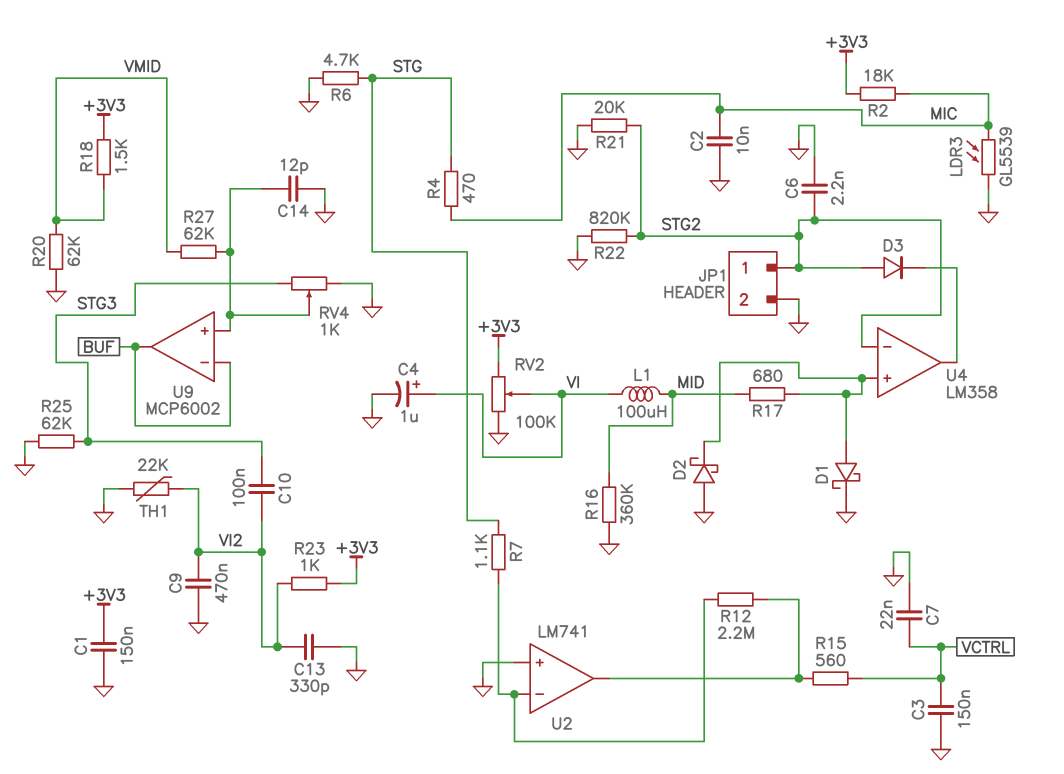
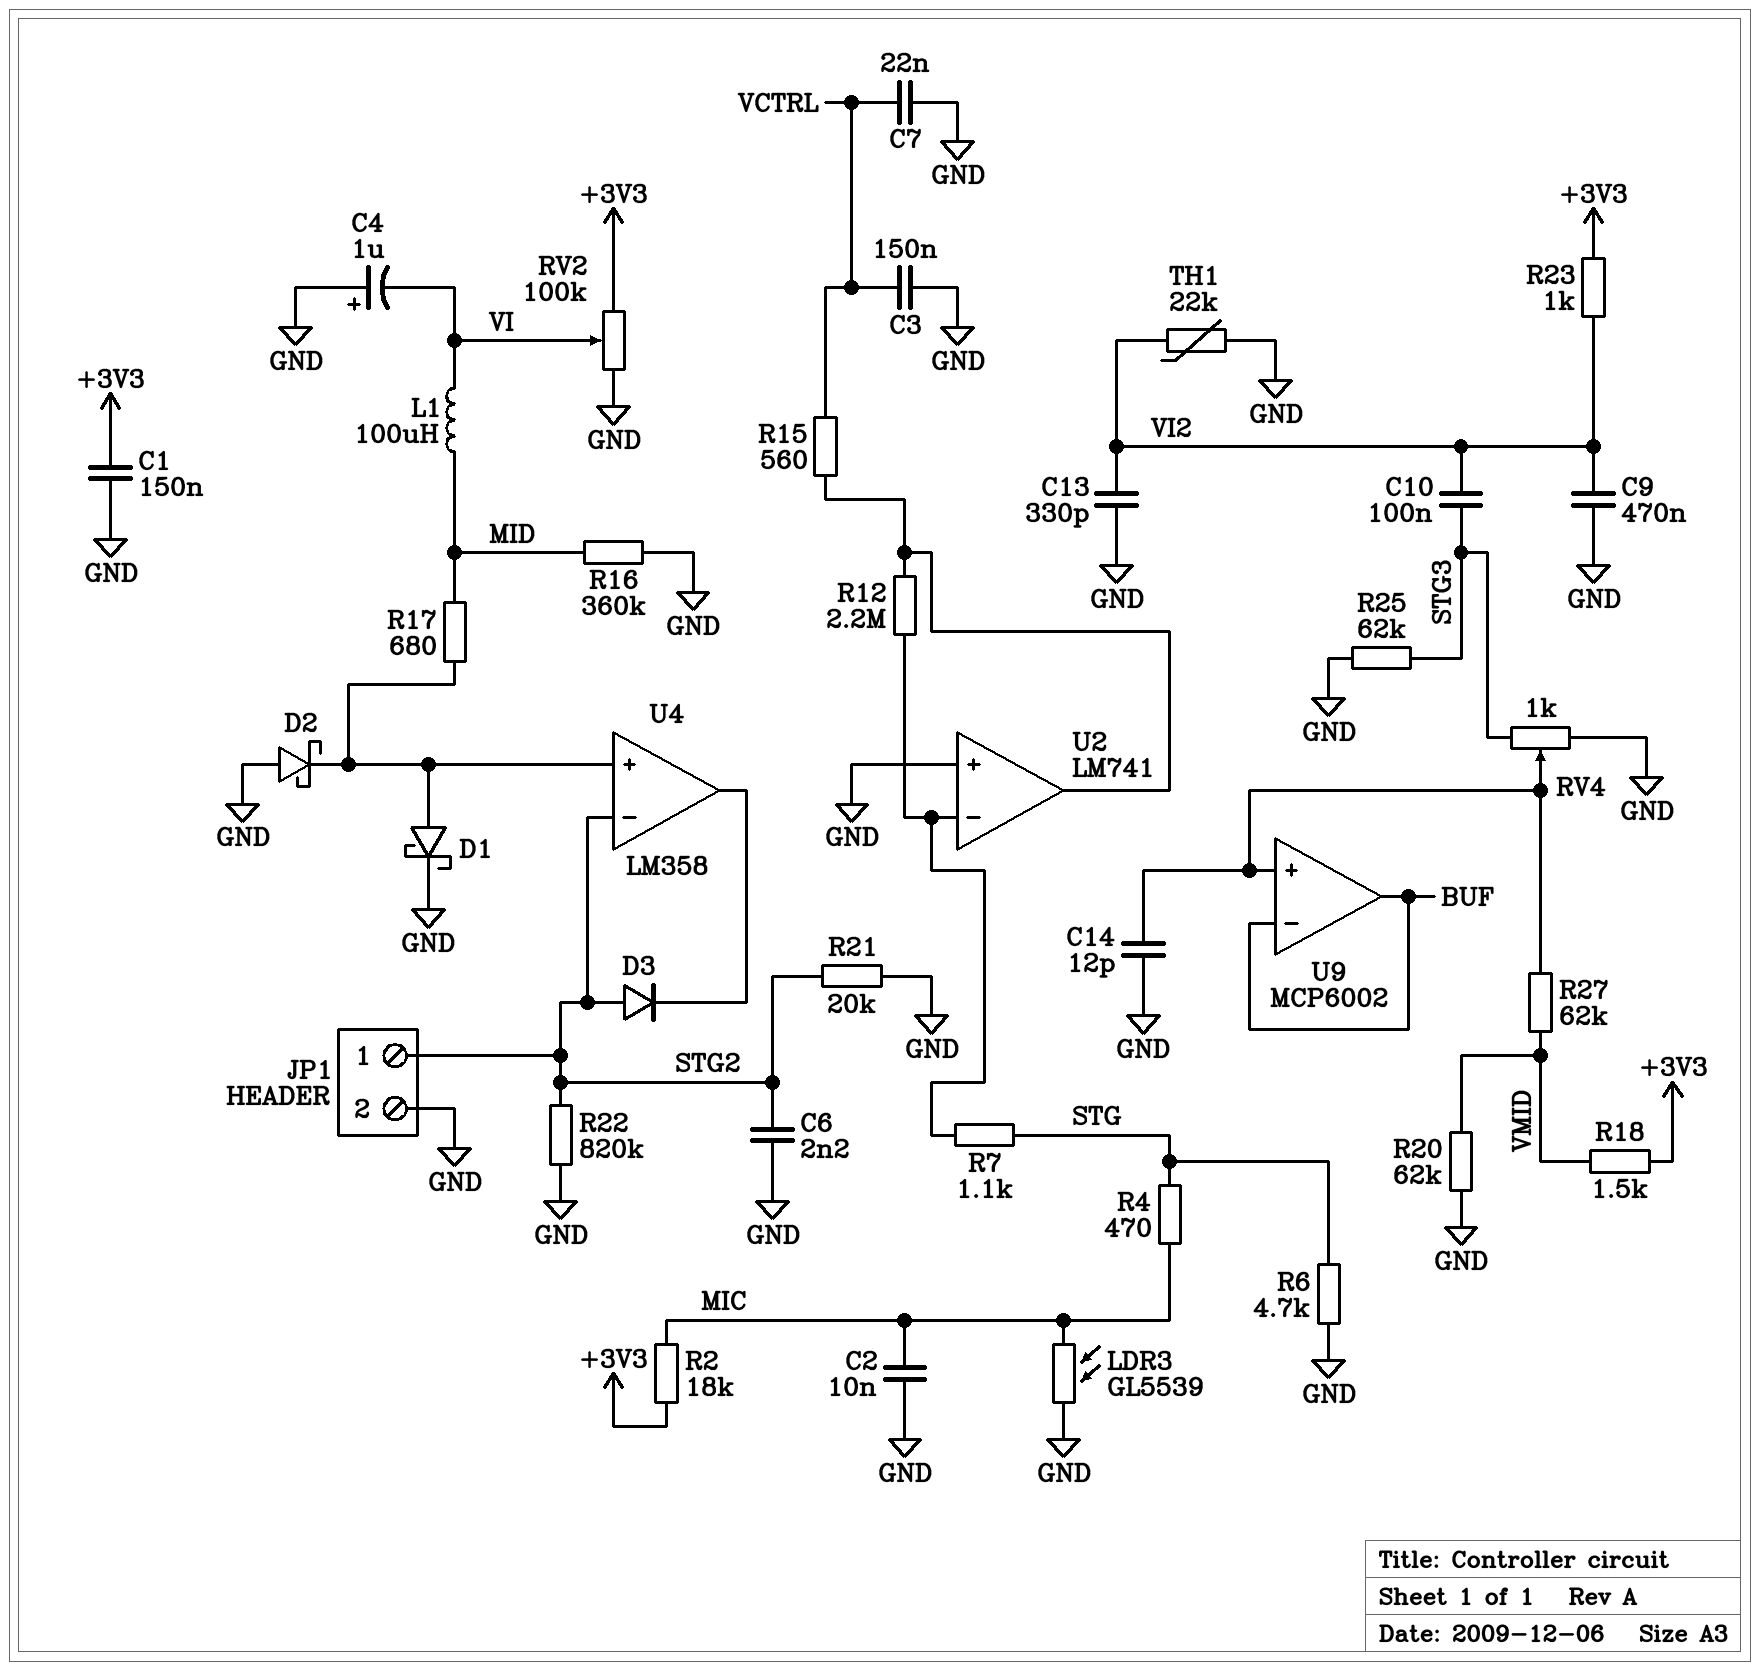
C4: 1uF (plus VI, minus GND) -> 1uF (plus GND, minus VI)

